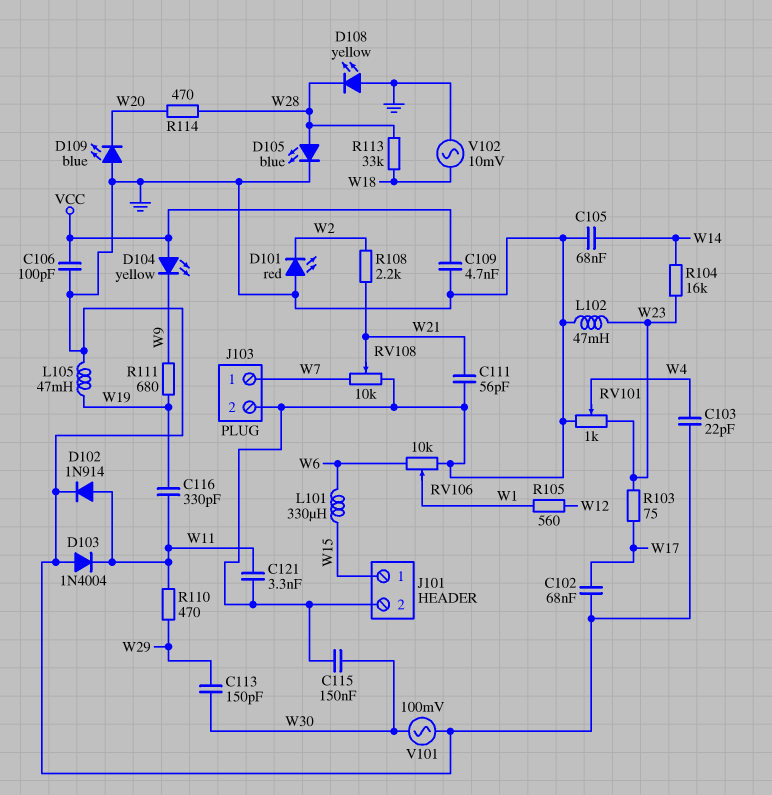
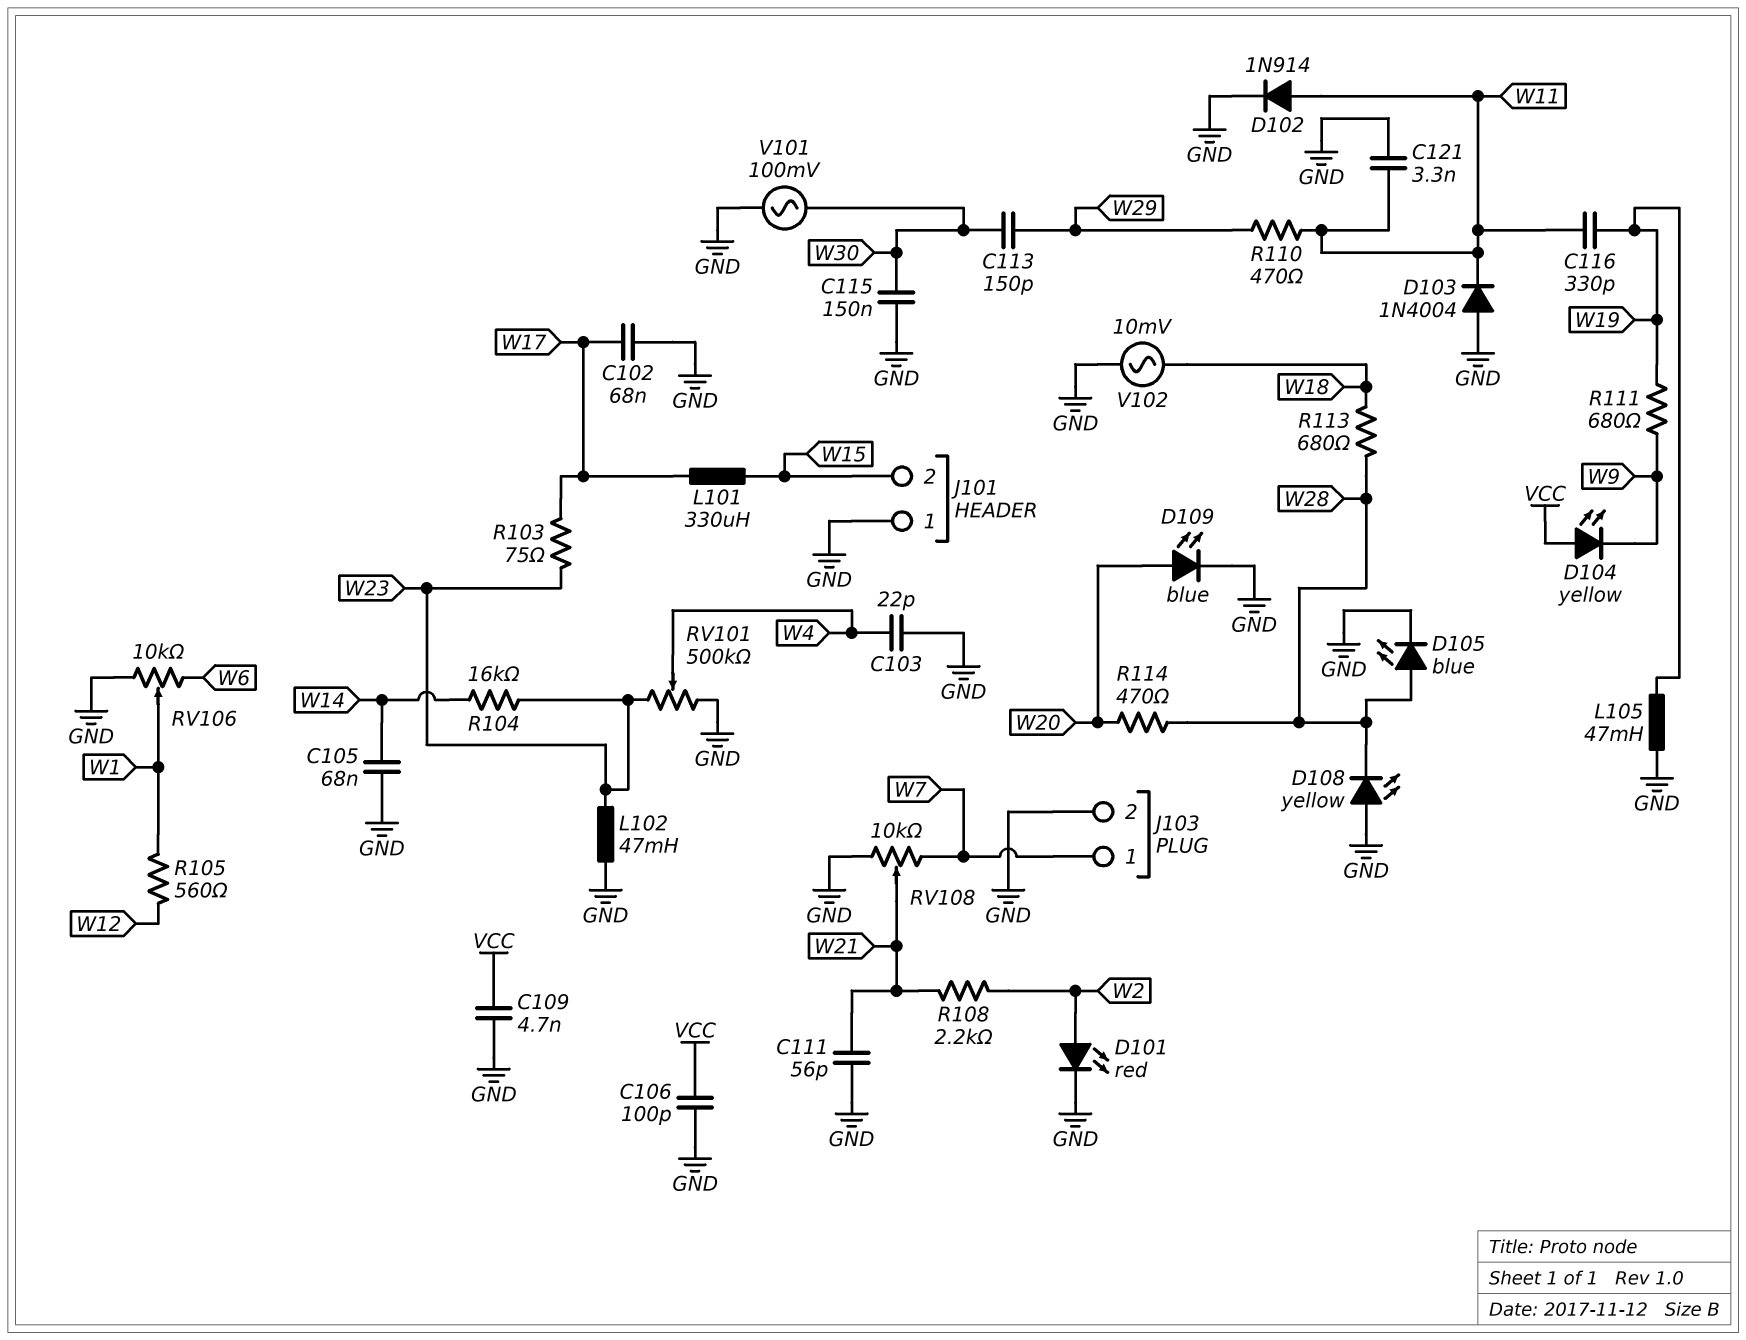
D101: LED red (A GND, K W2) -> LED red (A W2, K GND)
D109: LED blue (A GND, K W20) -> LED blue (A W20, K GND)
J101 pin 1: W15 -> GND
J101 pin 2: GND -> W15
L101: 330uH (W6, W15) -> 330uH (W15, W17)
R113: 33k (W18, W28) -> 680 (W18, W28)
RV101: 1k (GND, W23, wiper W4) -> 500k (GND, W23, wiper W4)

